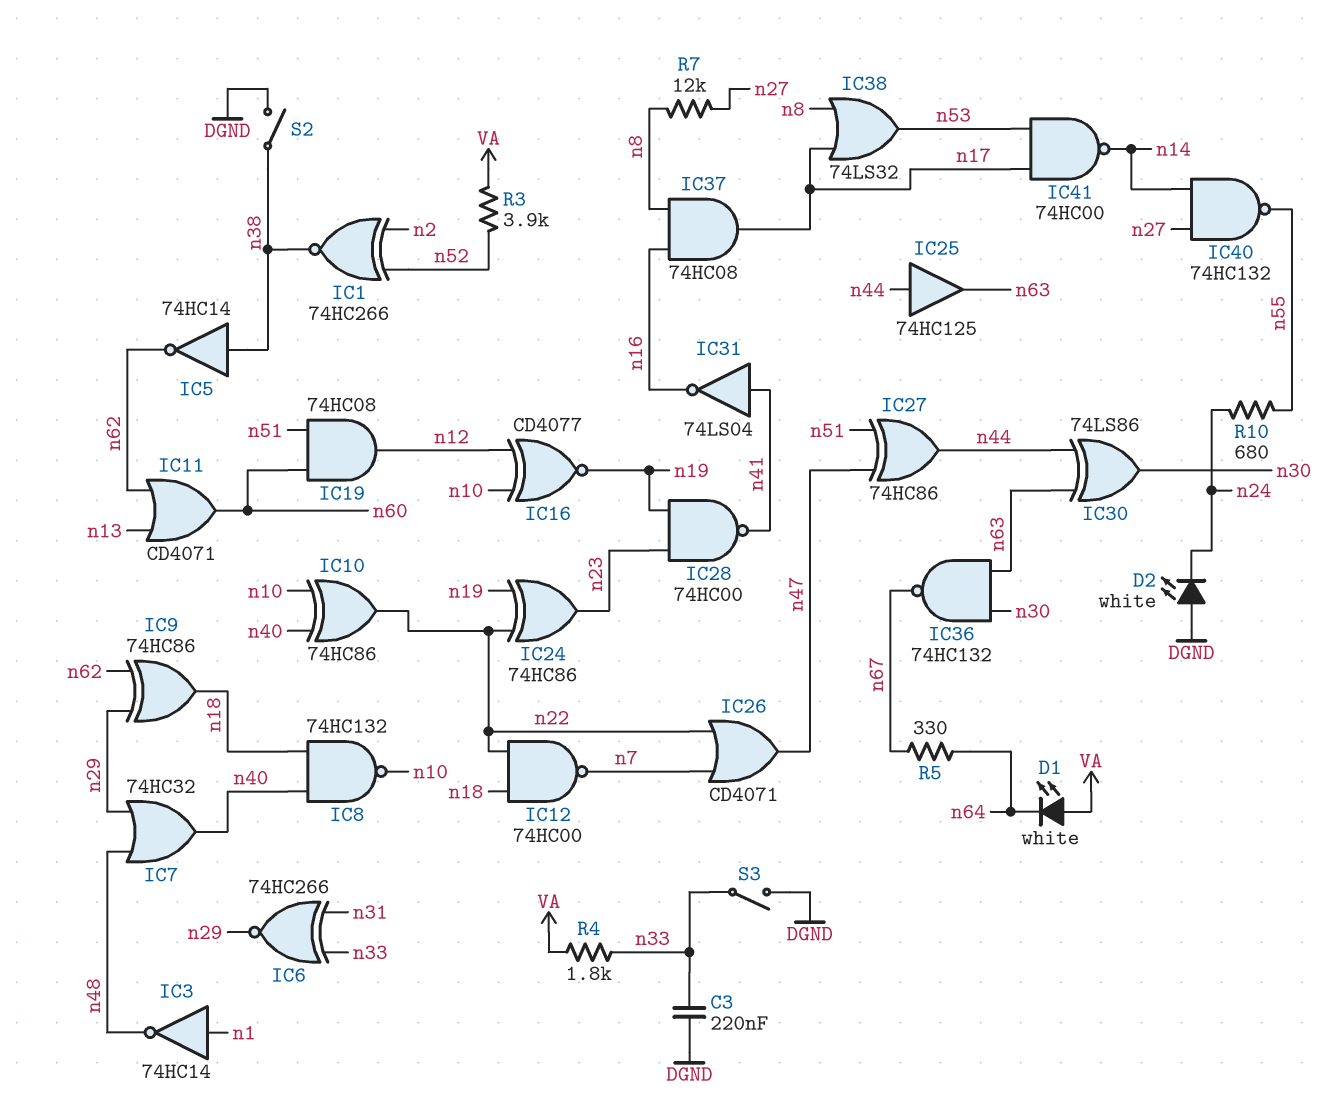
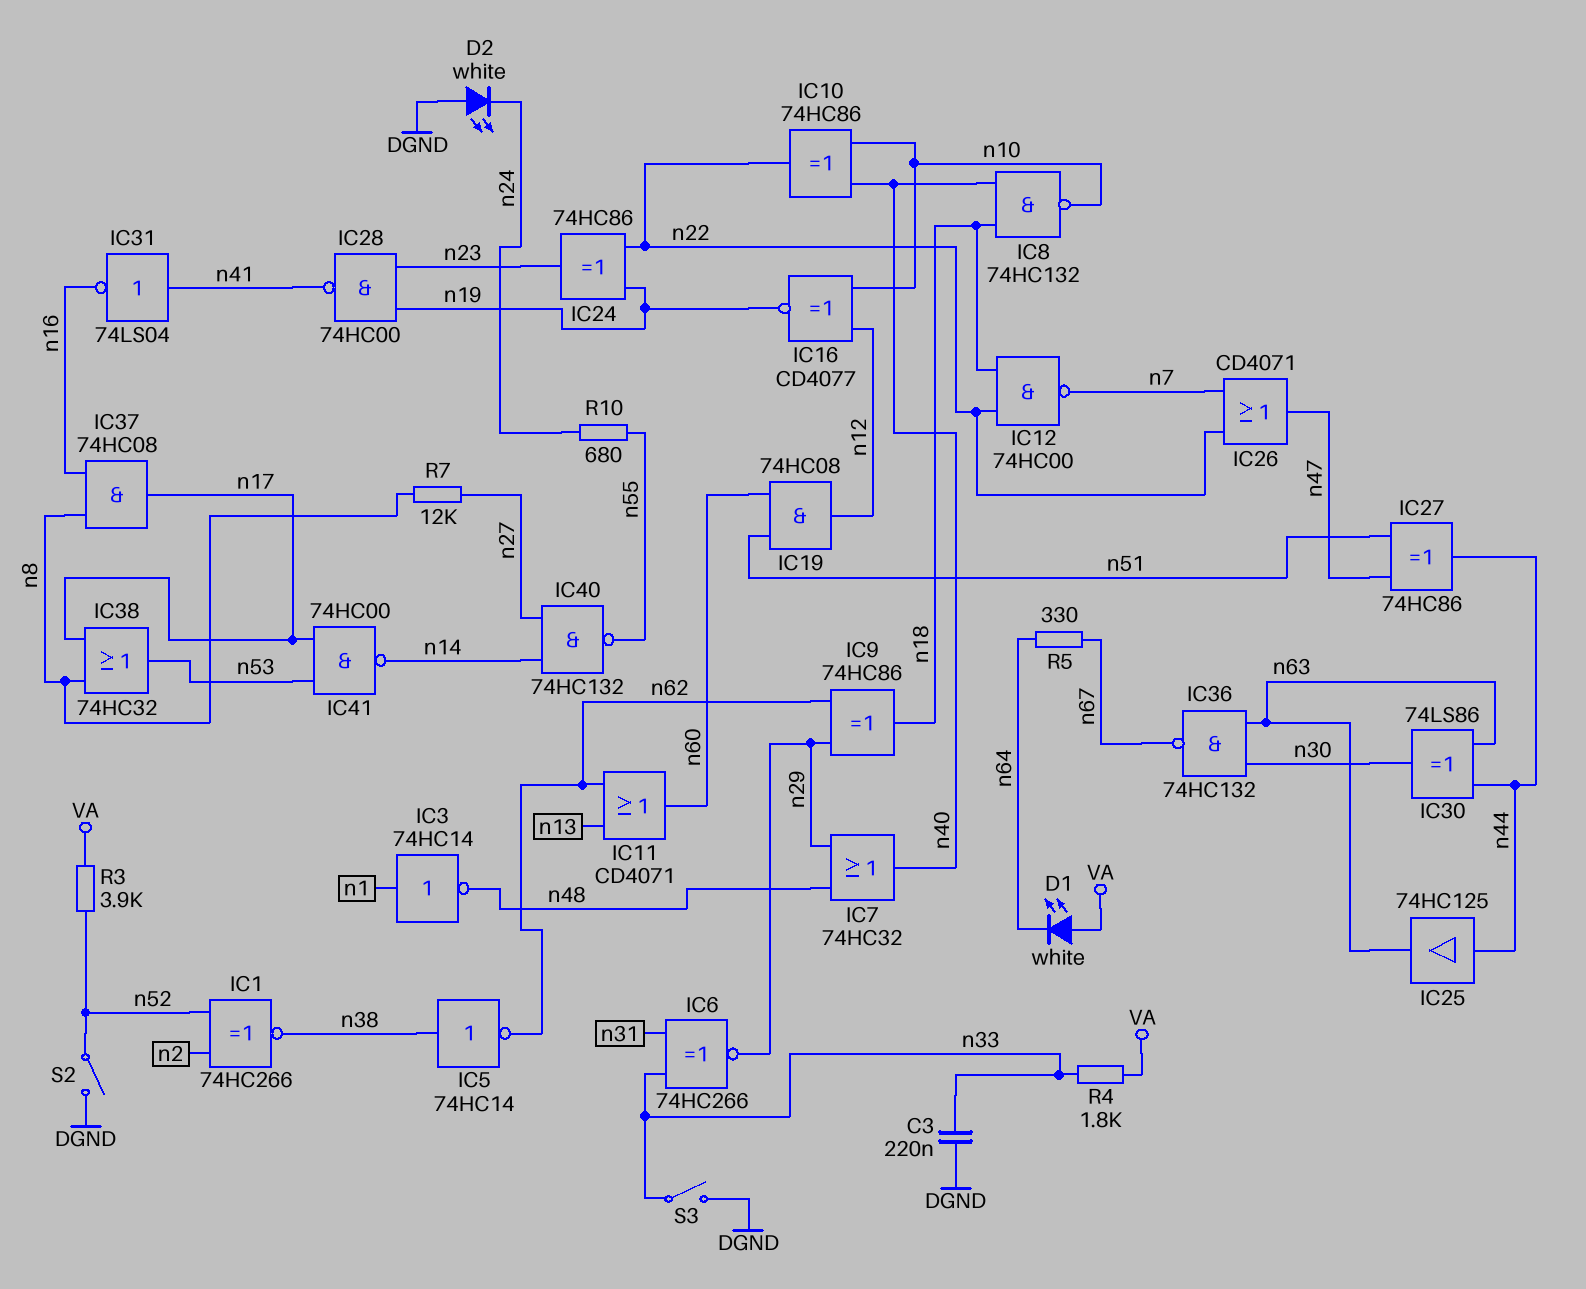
IC38: OR 74LS32 (in n8, in n17, out n53) -> OR 74HC32 (in n8, in n17, out n53)
S2: switch (DGND, n38) -> switch (DGND, n52)

